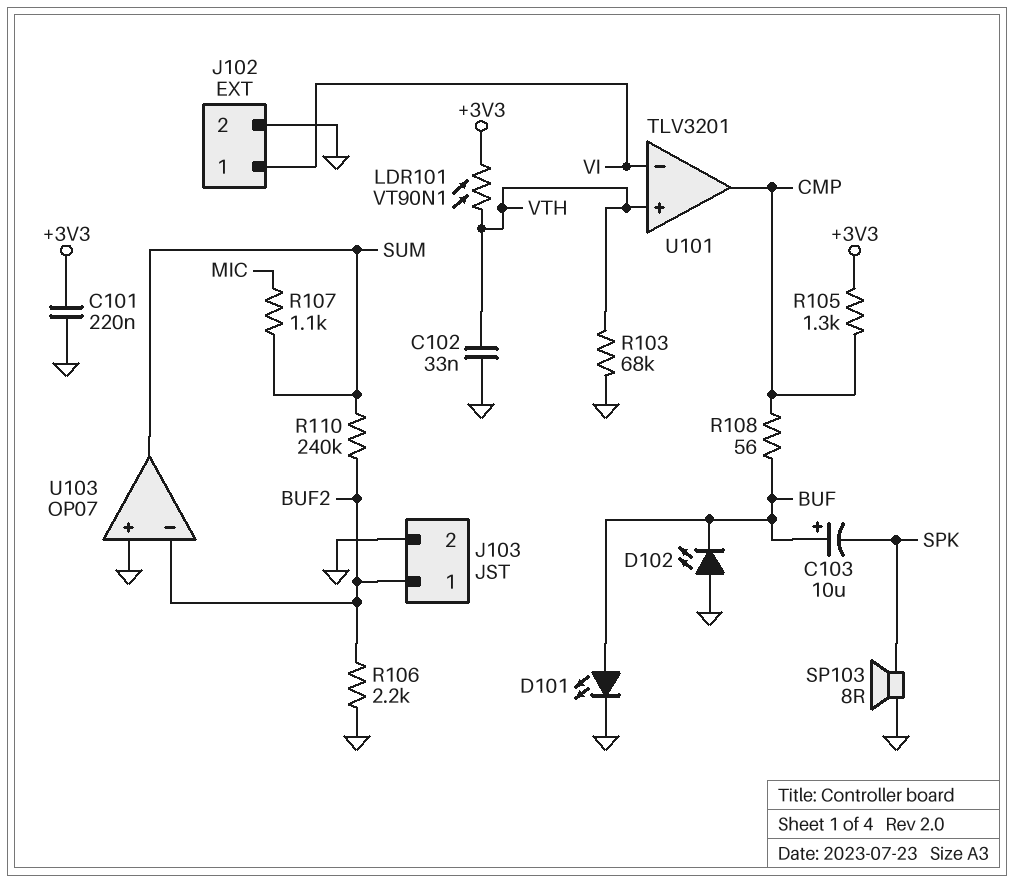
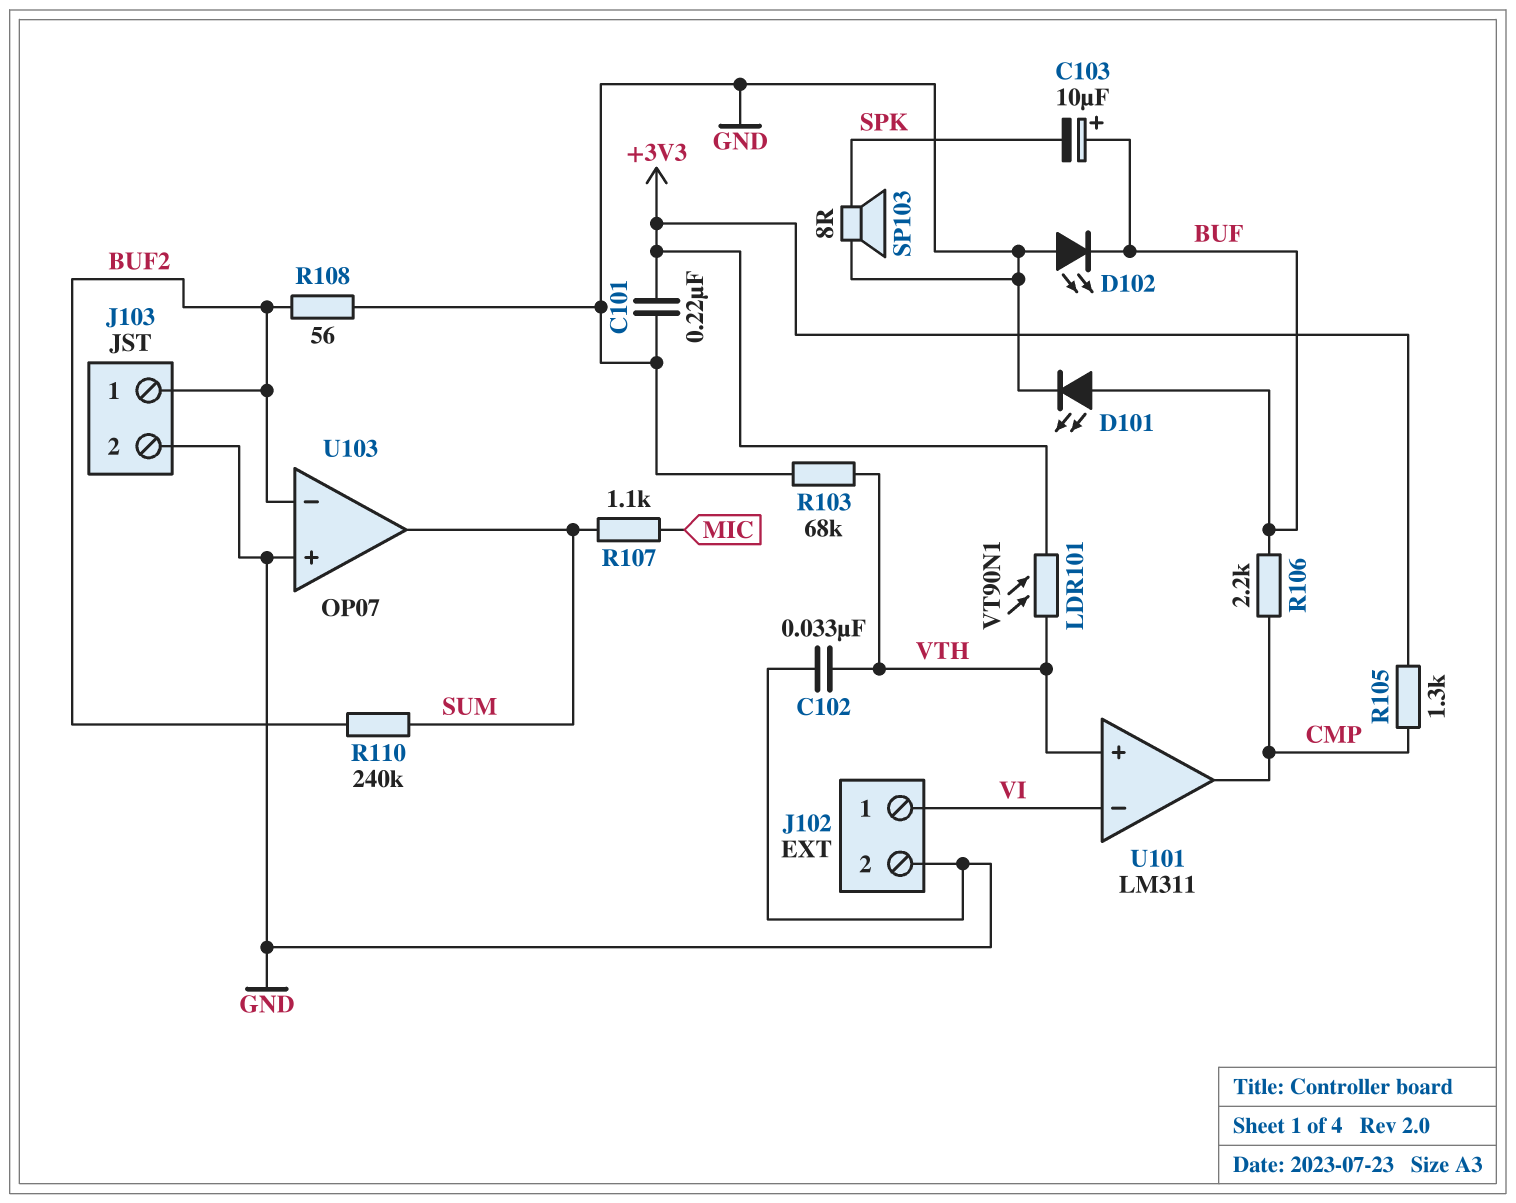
R106: 2.2k (BUF2, GND) -> 2.2k (BUF, CMP)
R108: 56 (BUF, CMP) -> 56 (BUF2, GND)
U101: TLV3201 -> LM311

